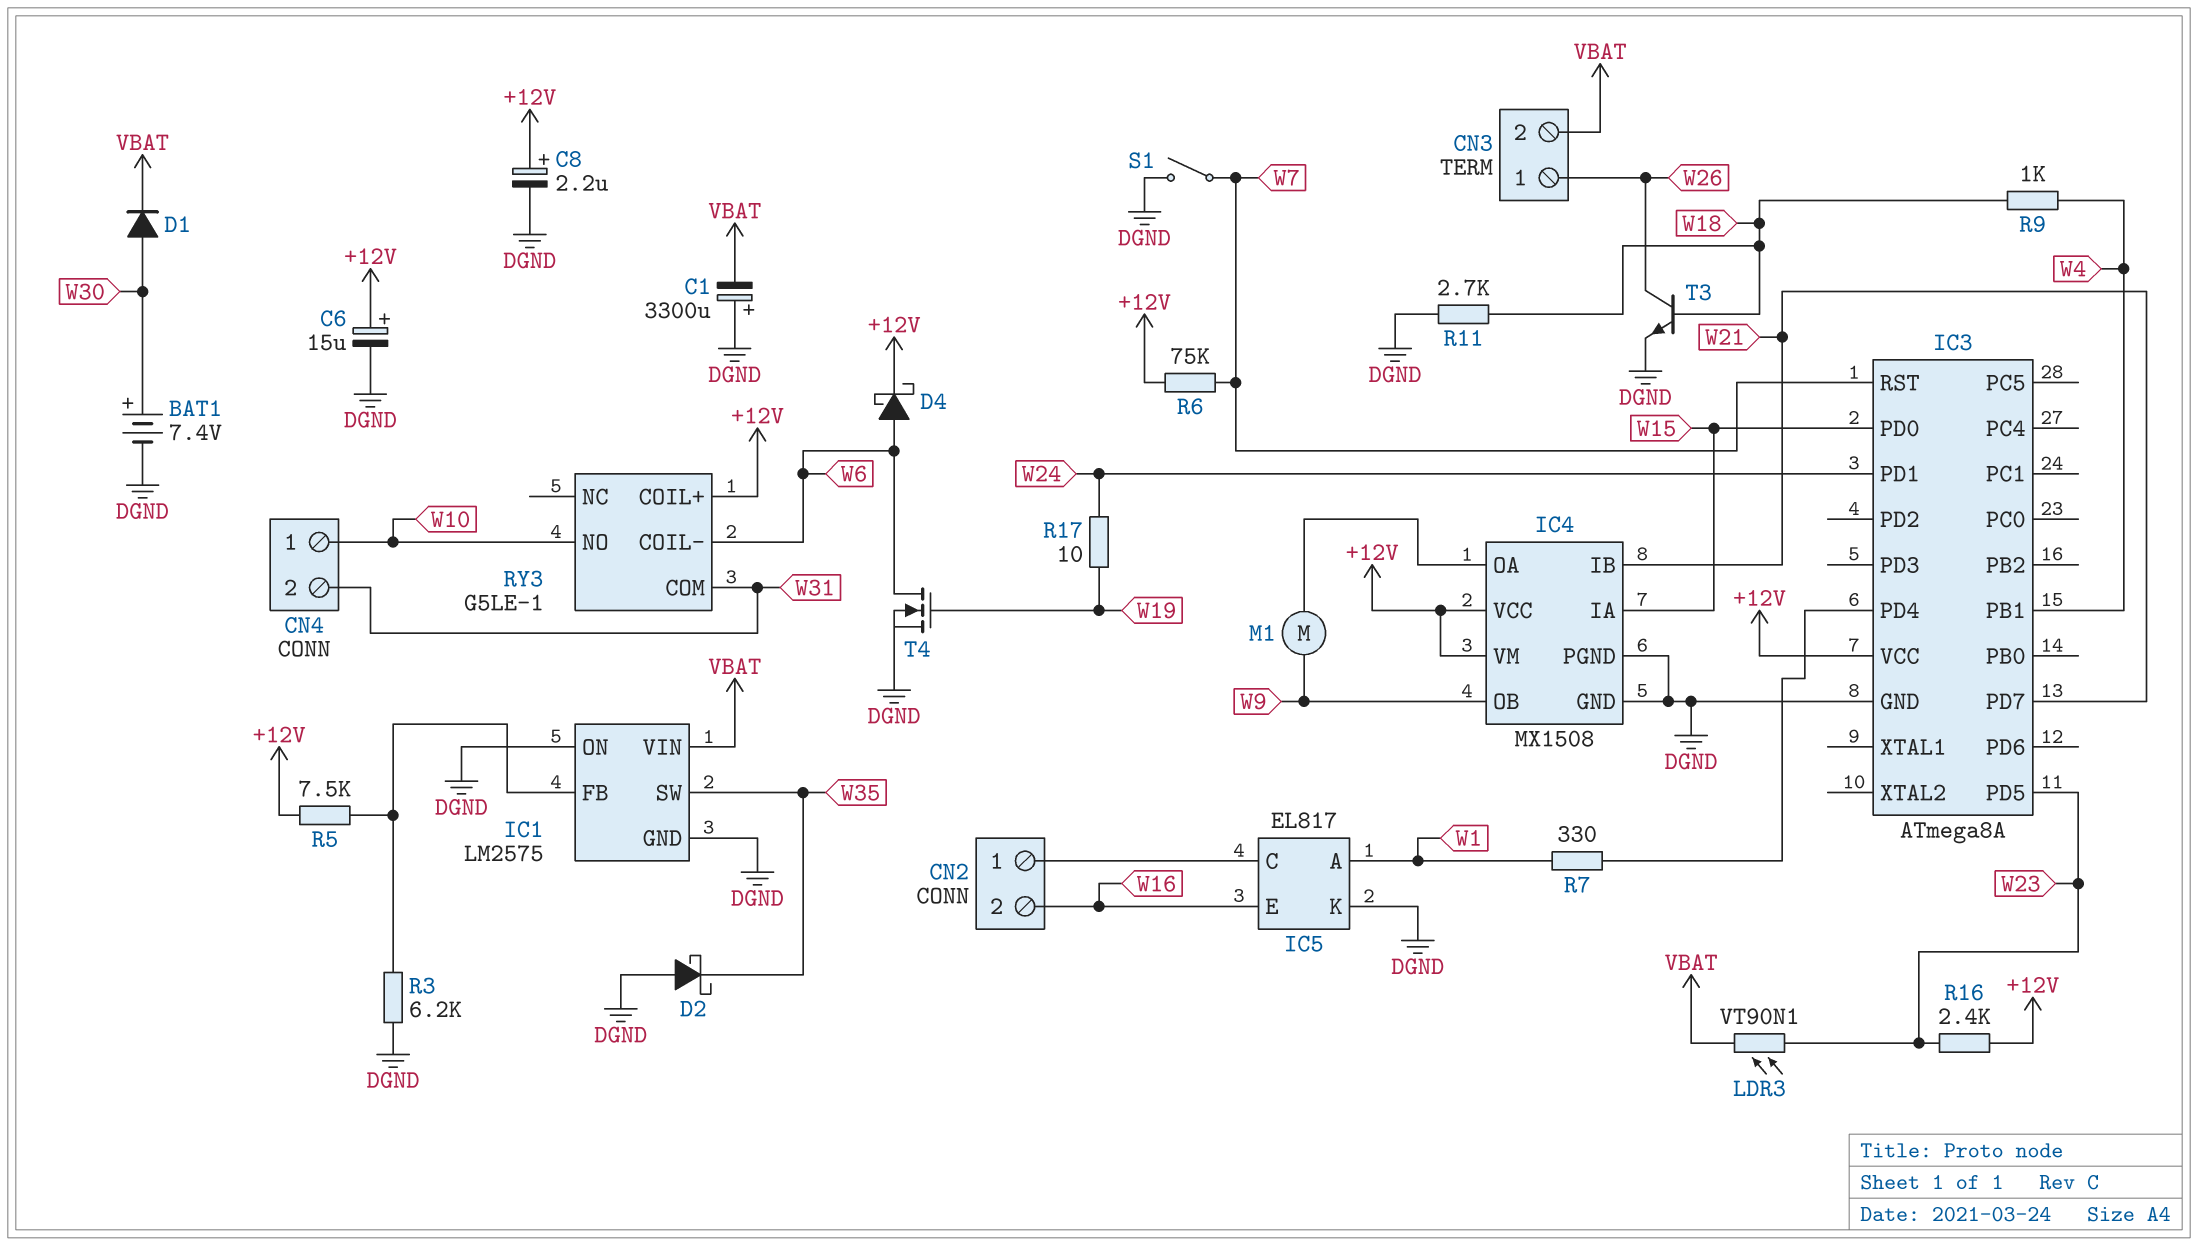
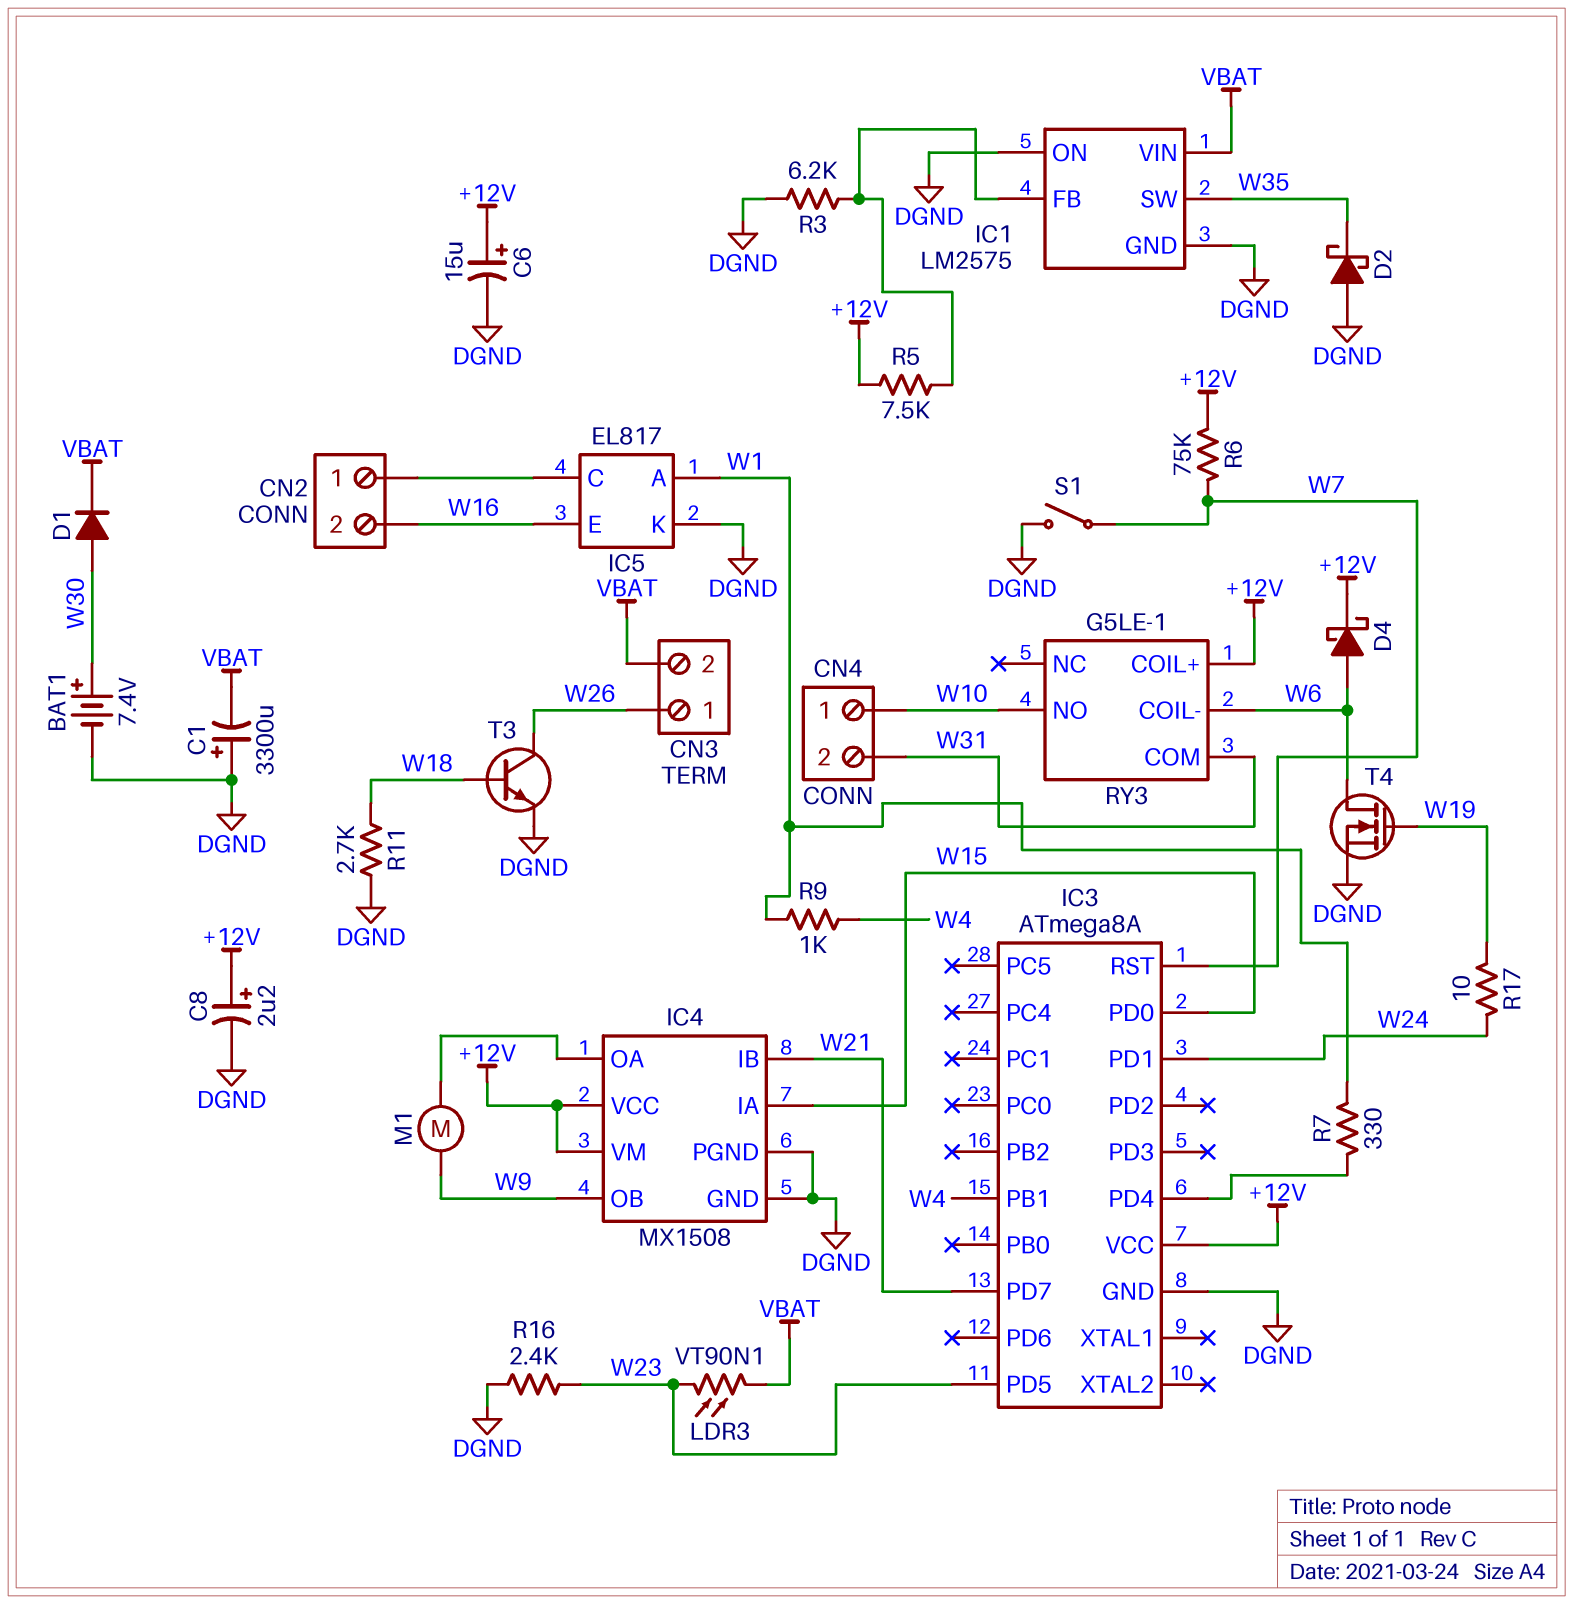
R9: 1k (W4, W18) -> 1k (W1, W4)
R16: 2.4k (+12V, W23) -> 2.4k (DGND, W23)

